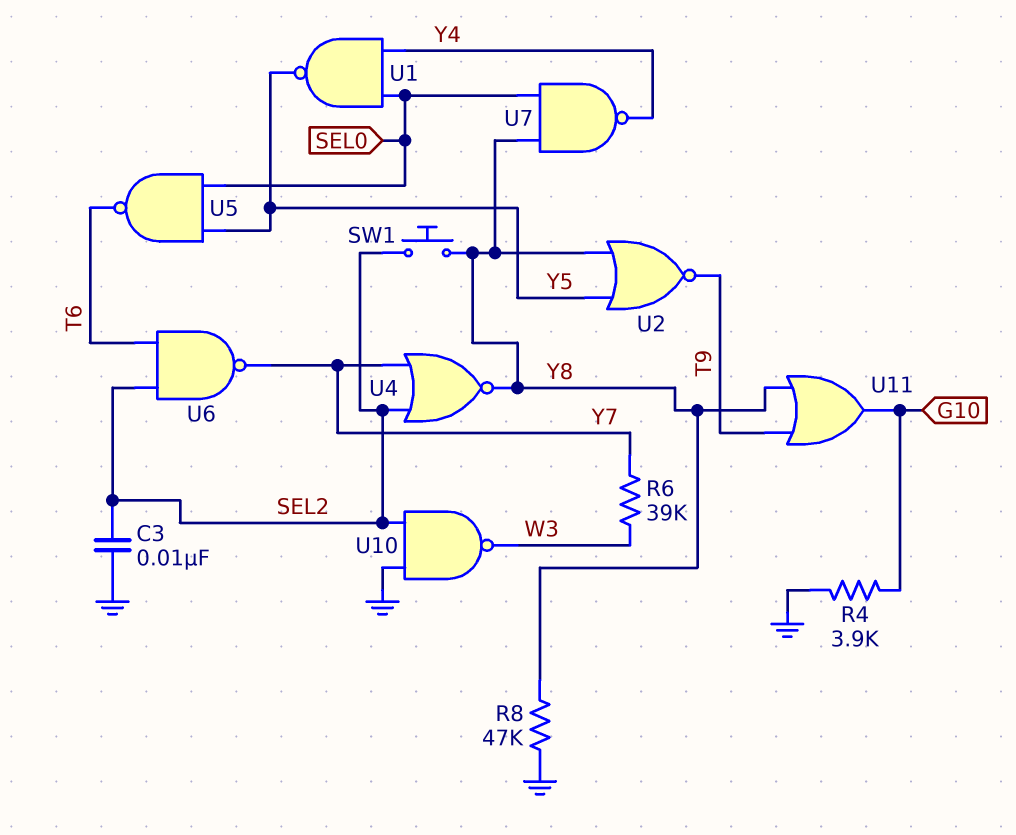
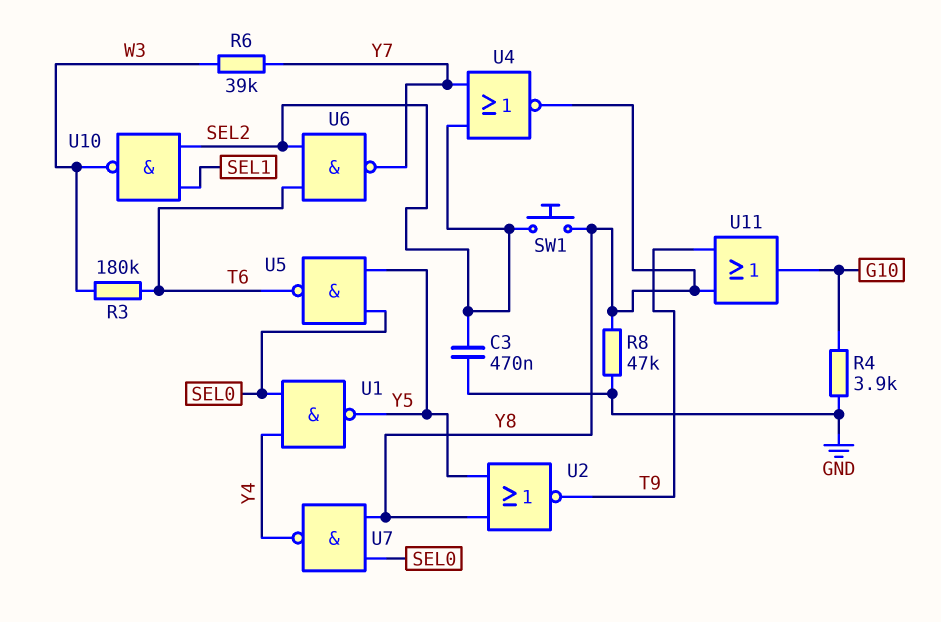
C3: 10nF (GND, SEL2) -> 470nF (GND, SEL2)
R3: none -> 180k (T6, W3)
U10: NAND (in GND, in SEL2, out W3) -> NAND (in SEL1, in SEL2, out W3)

